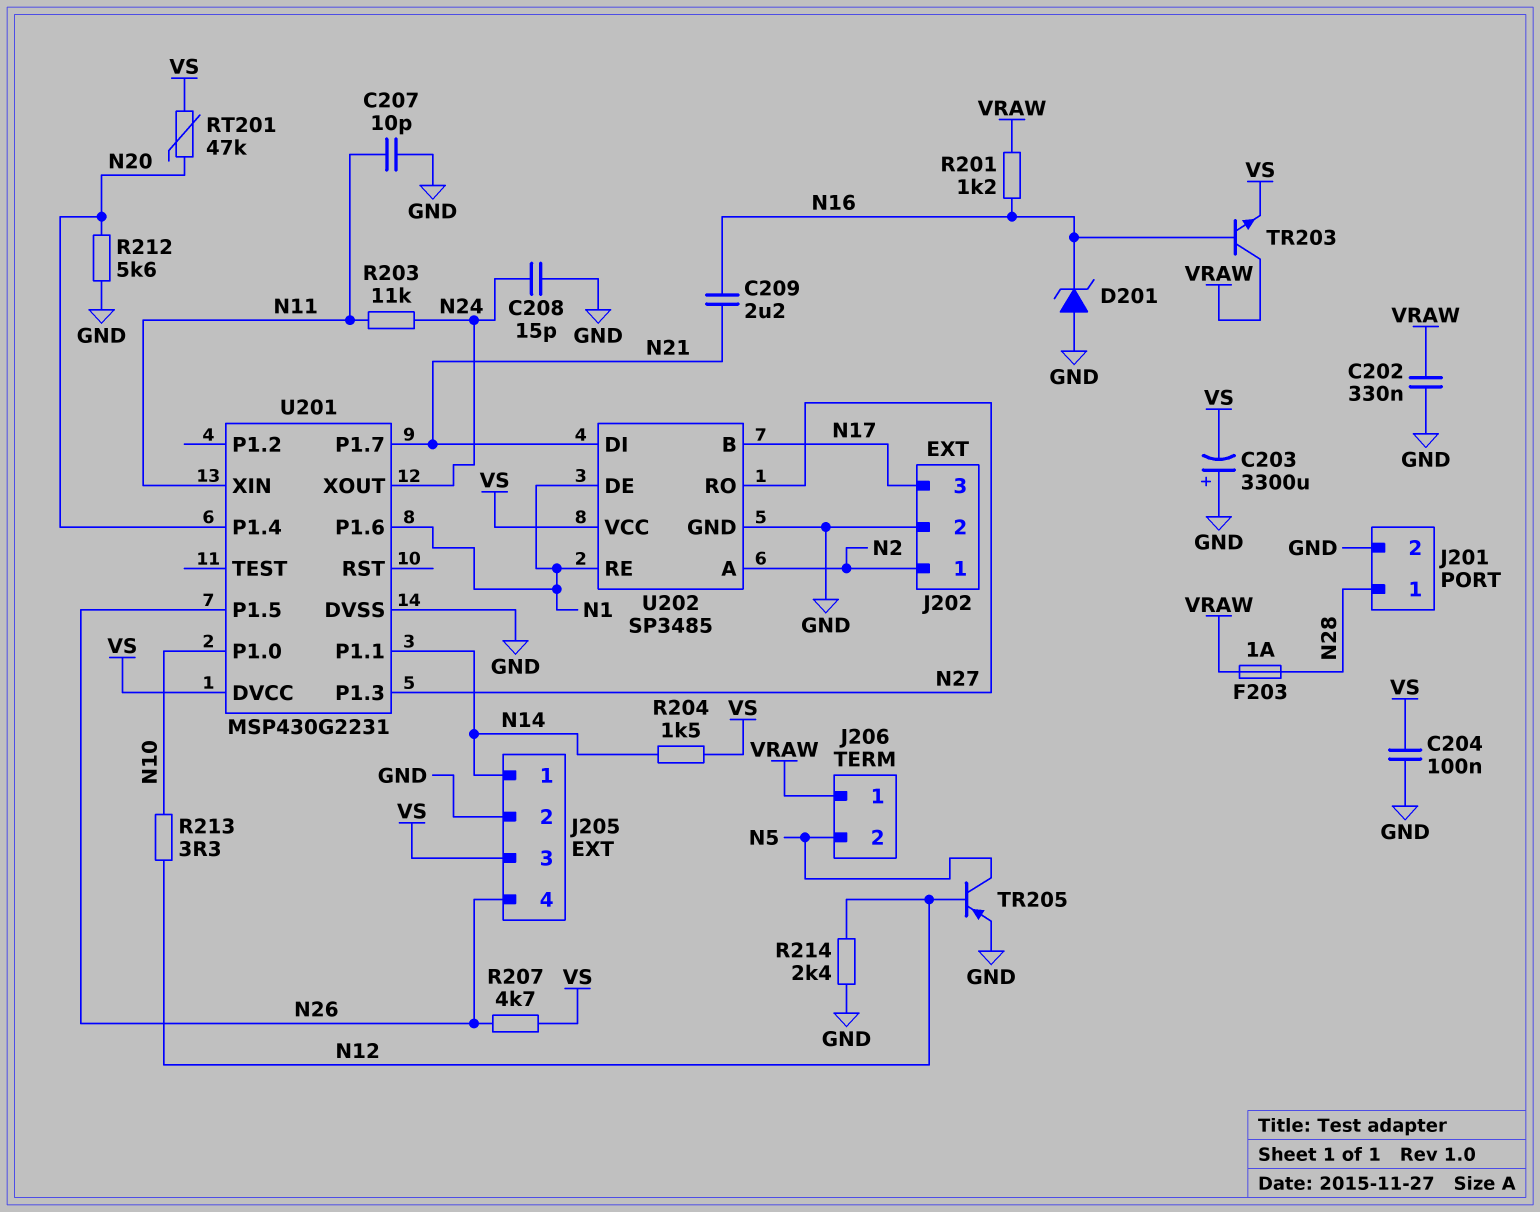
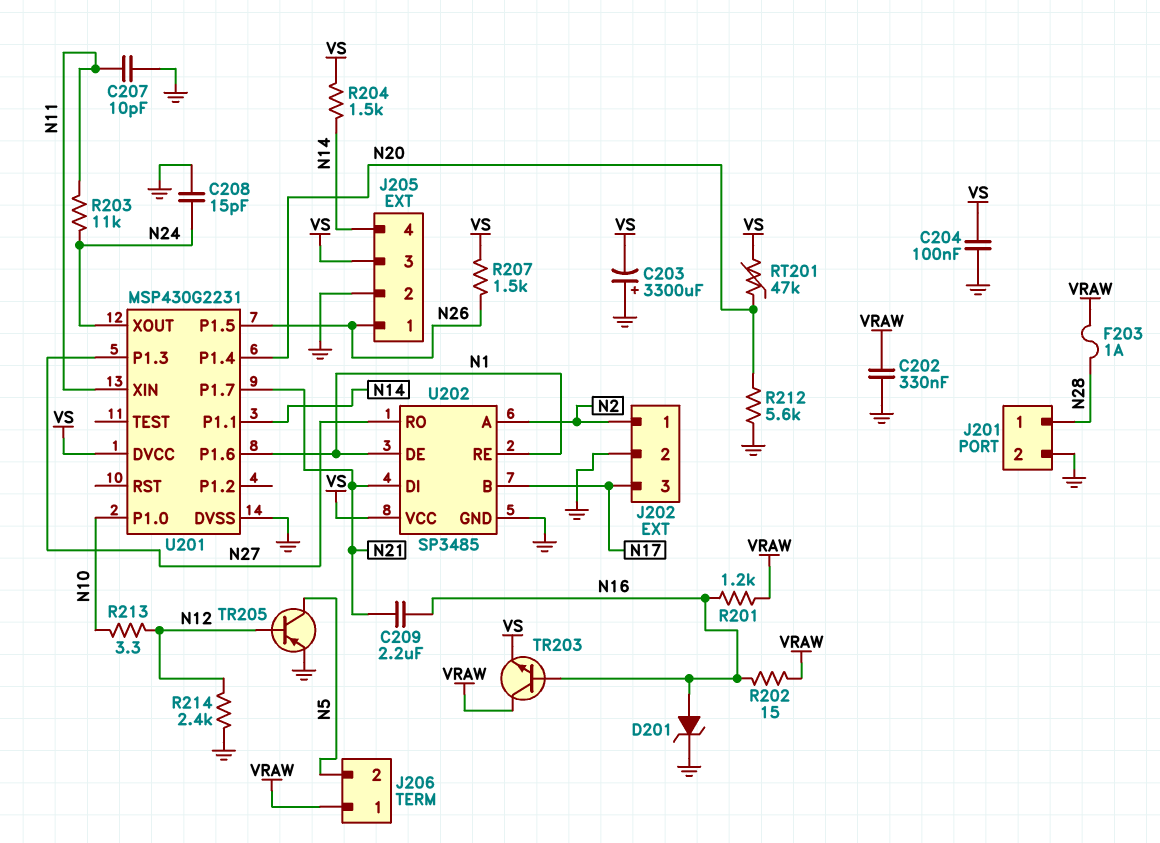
D201: zener (A GND, K N16) -> zener (A N16, K GND)
J205 pin 1: N14 -> N26
J205 pin 4: N26 -> N14
R202: none -> 15 (N16, VRAW)
R207: 4.7k (N26, VS) -> 1.5k (N26, VS)

